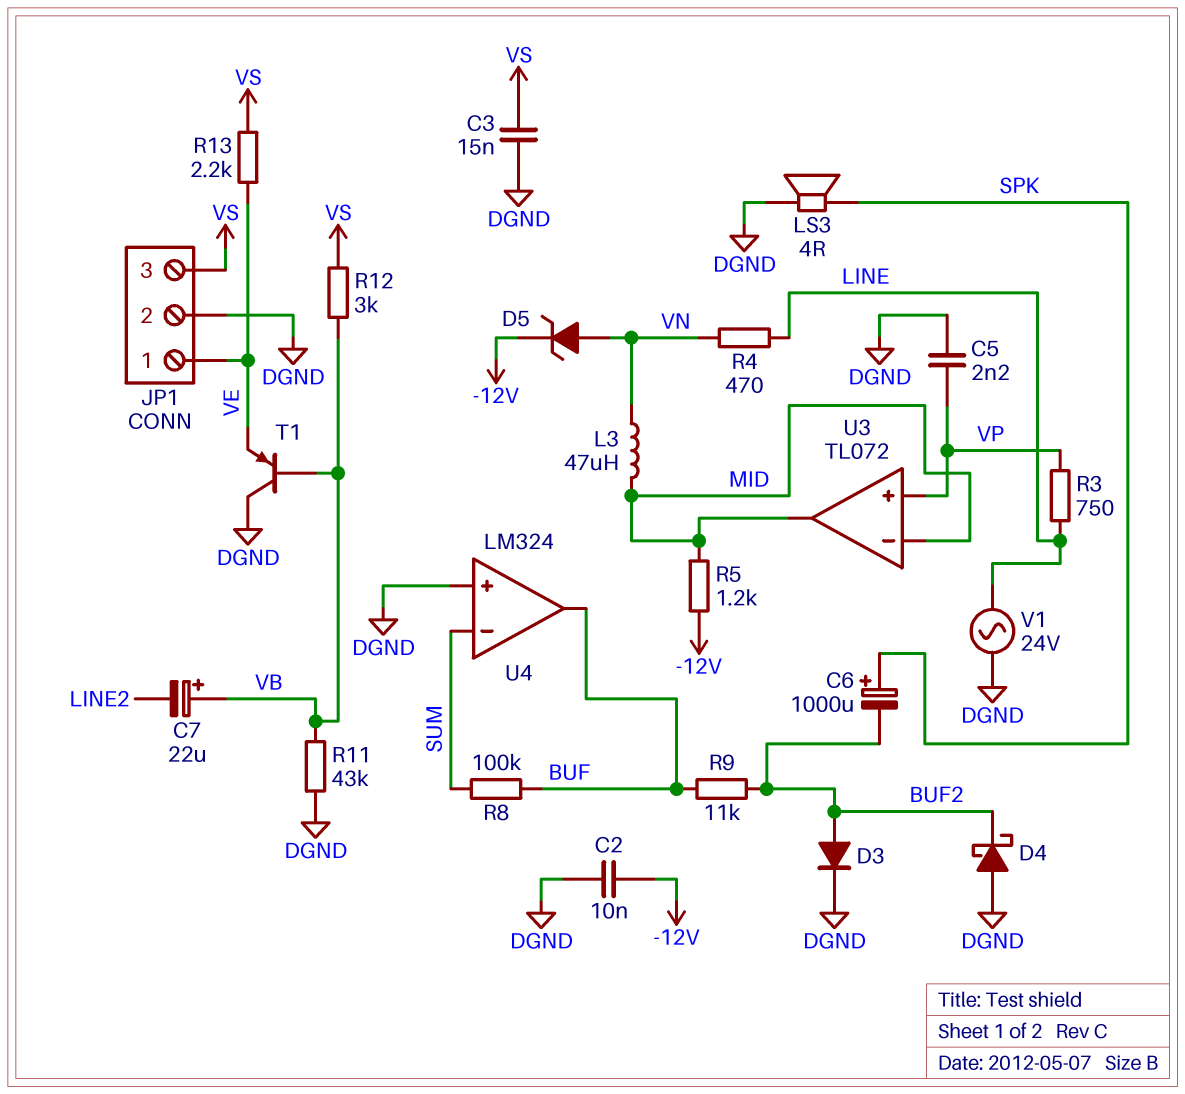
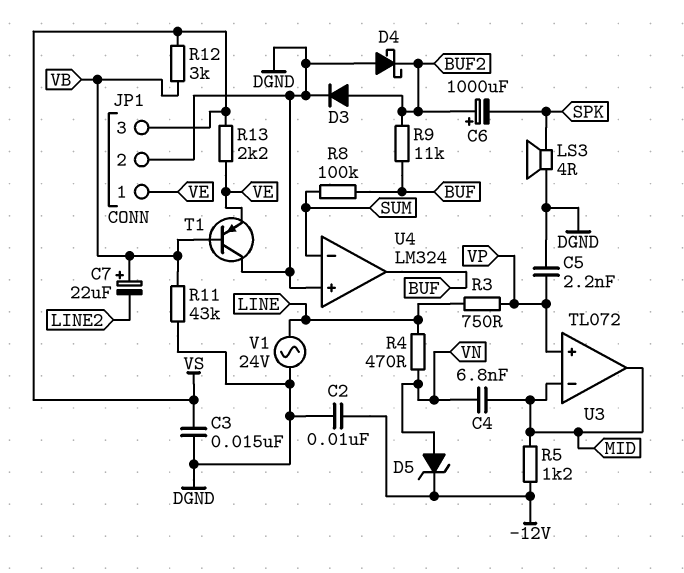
C4: none -> 6.8nF (MID, VN)
C6: 1000uF (plus SPK, minus BUF2) -> 1000uF (plus BUF2, minus SPK)
L3: 47uH (MID, VN) -> none

